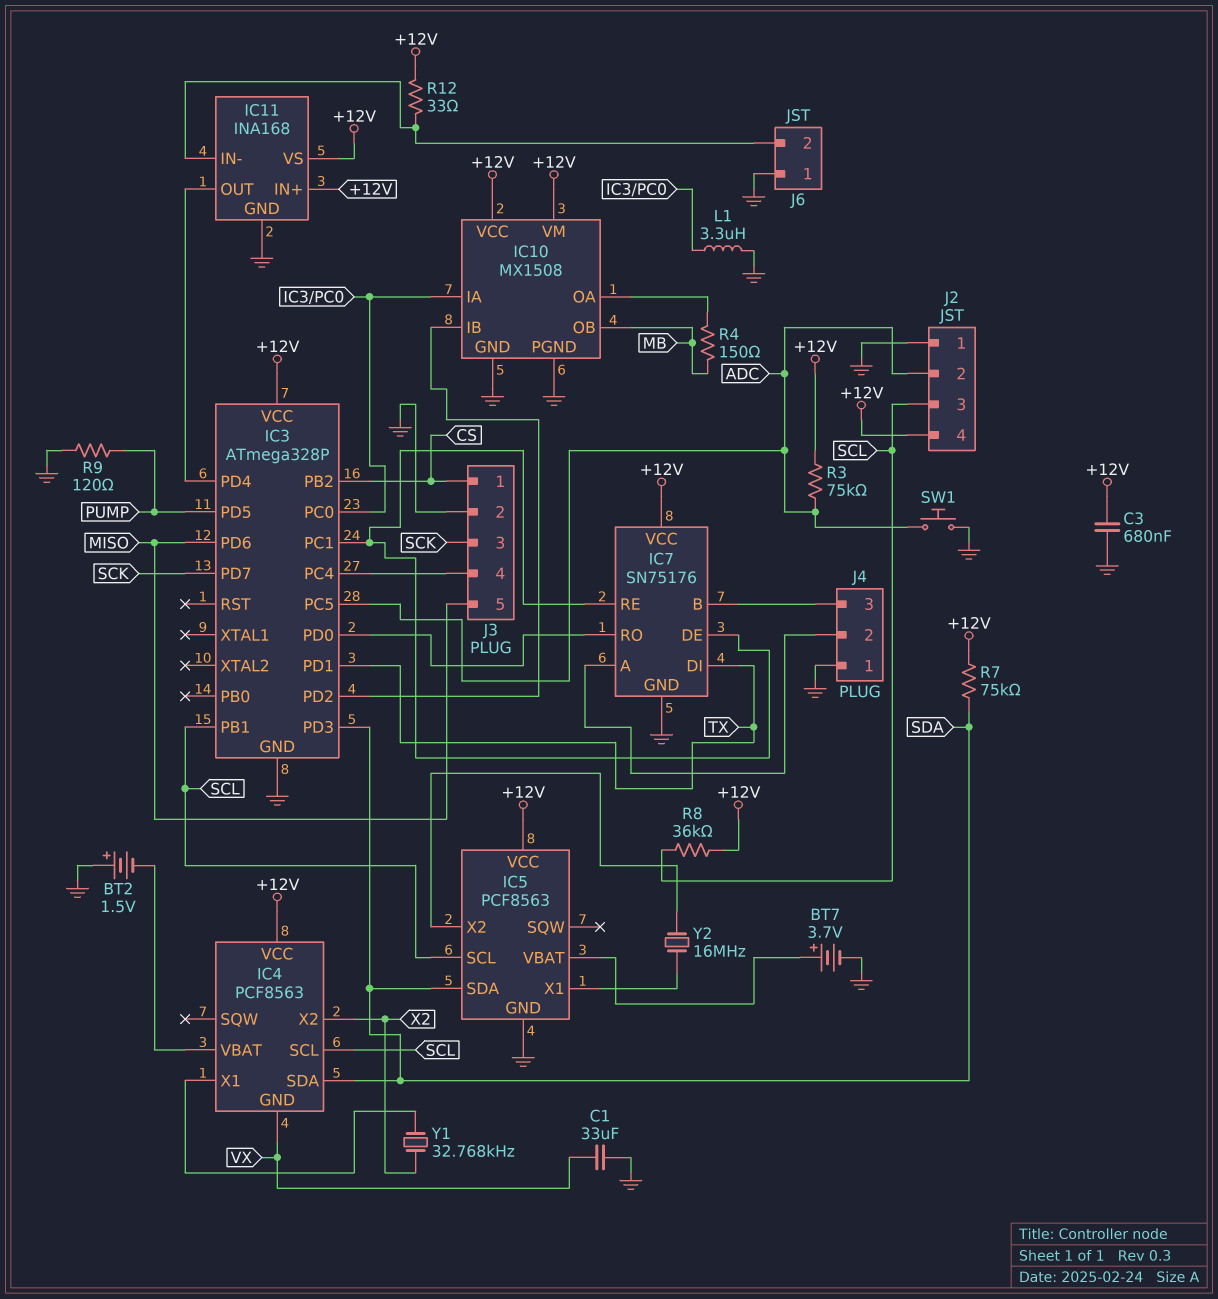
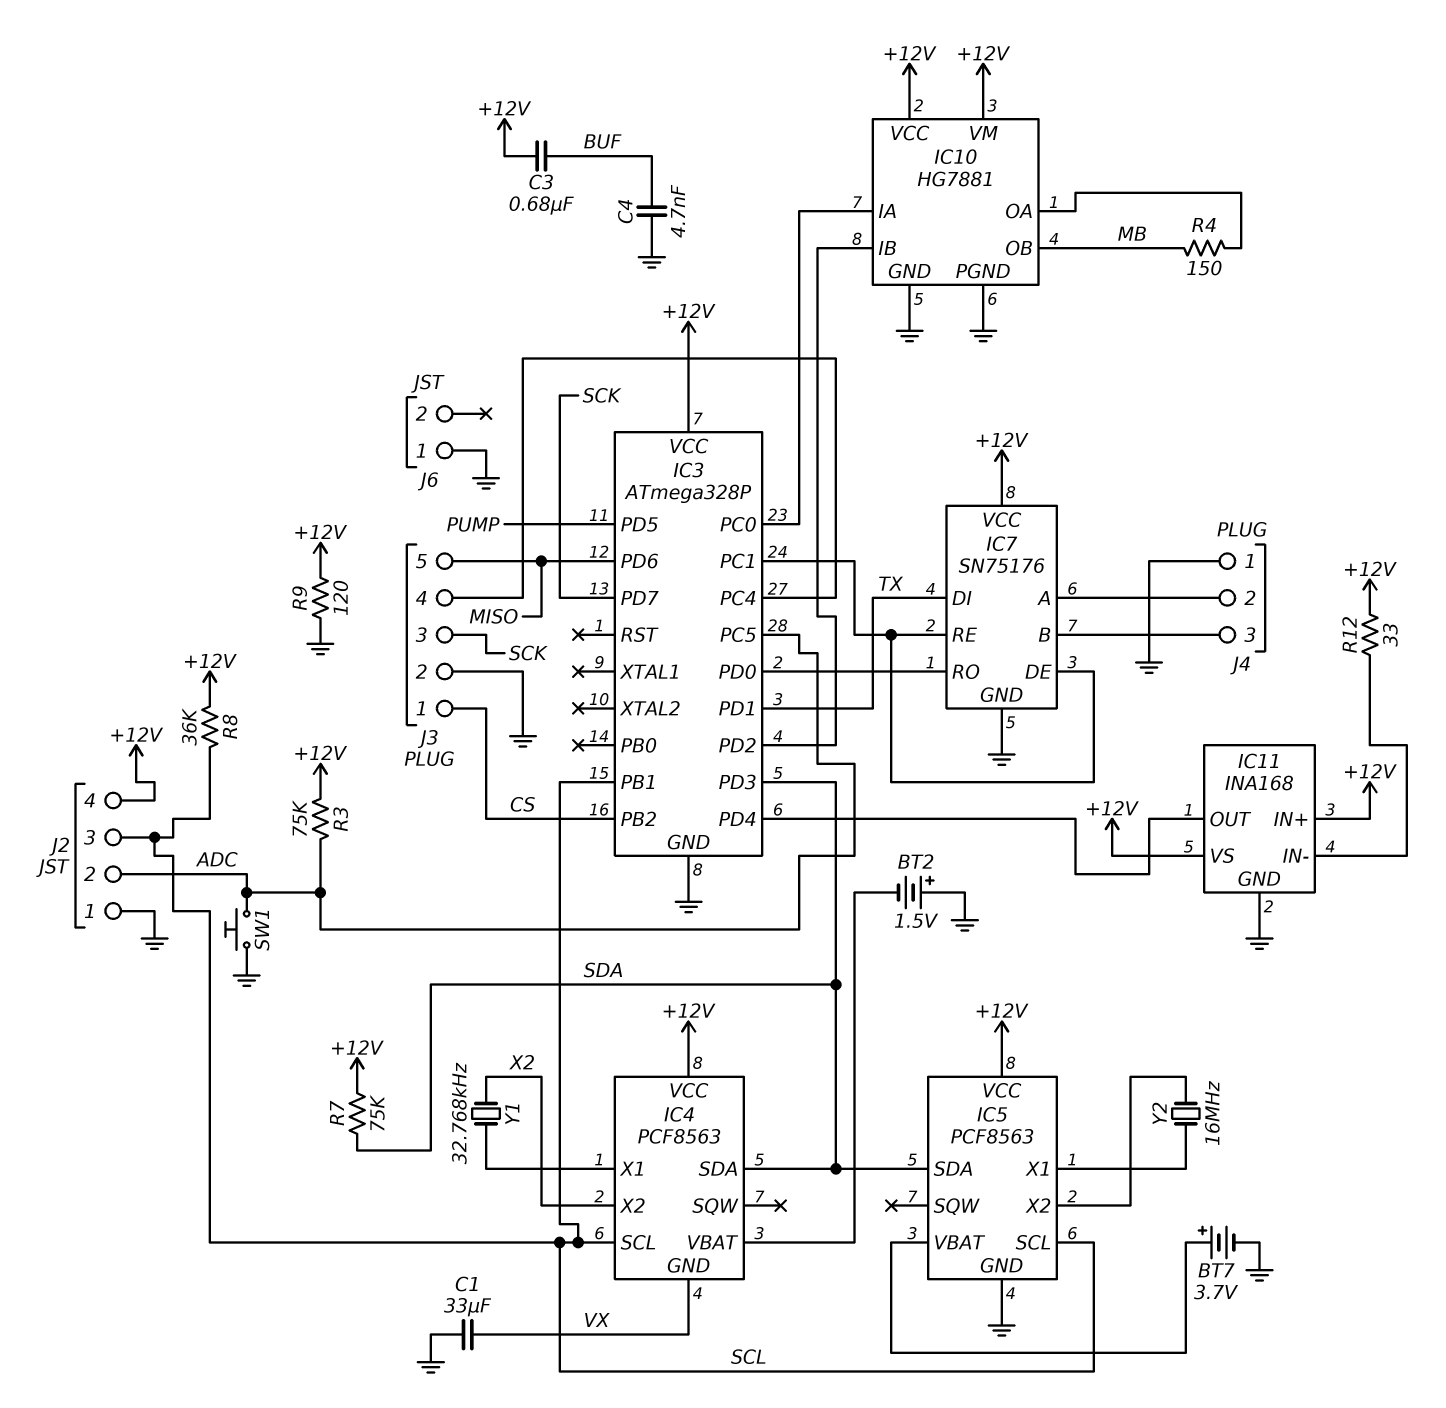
C3: 680nF (+12V, GND) -> 680nF (+12V, BUF)
C4: none -> 4.7nF (BUF, GND)
IC10: MX1508 -> HG7881
J6 pin 2: IC11/IN- -> none
L1: 3.3uH (GND, IC3/PC0) -> none
R9: 120 (GND, PUMP) -> 120 (+12V, GND)

